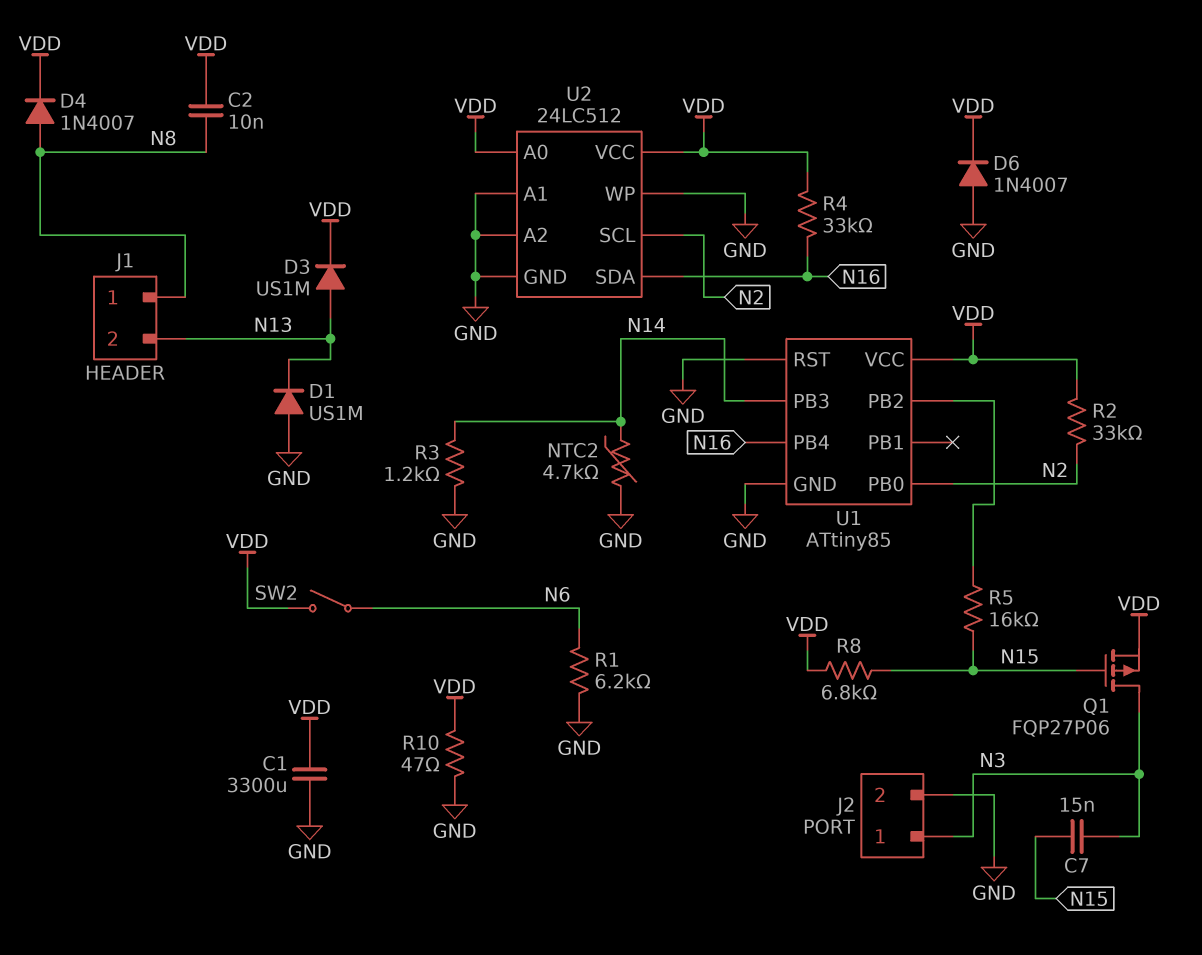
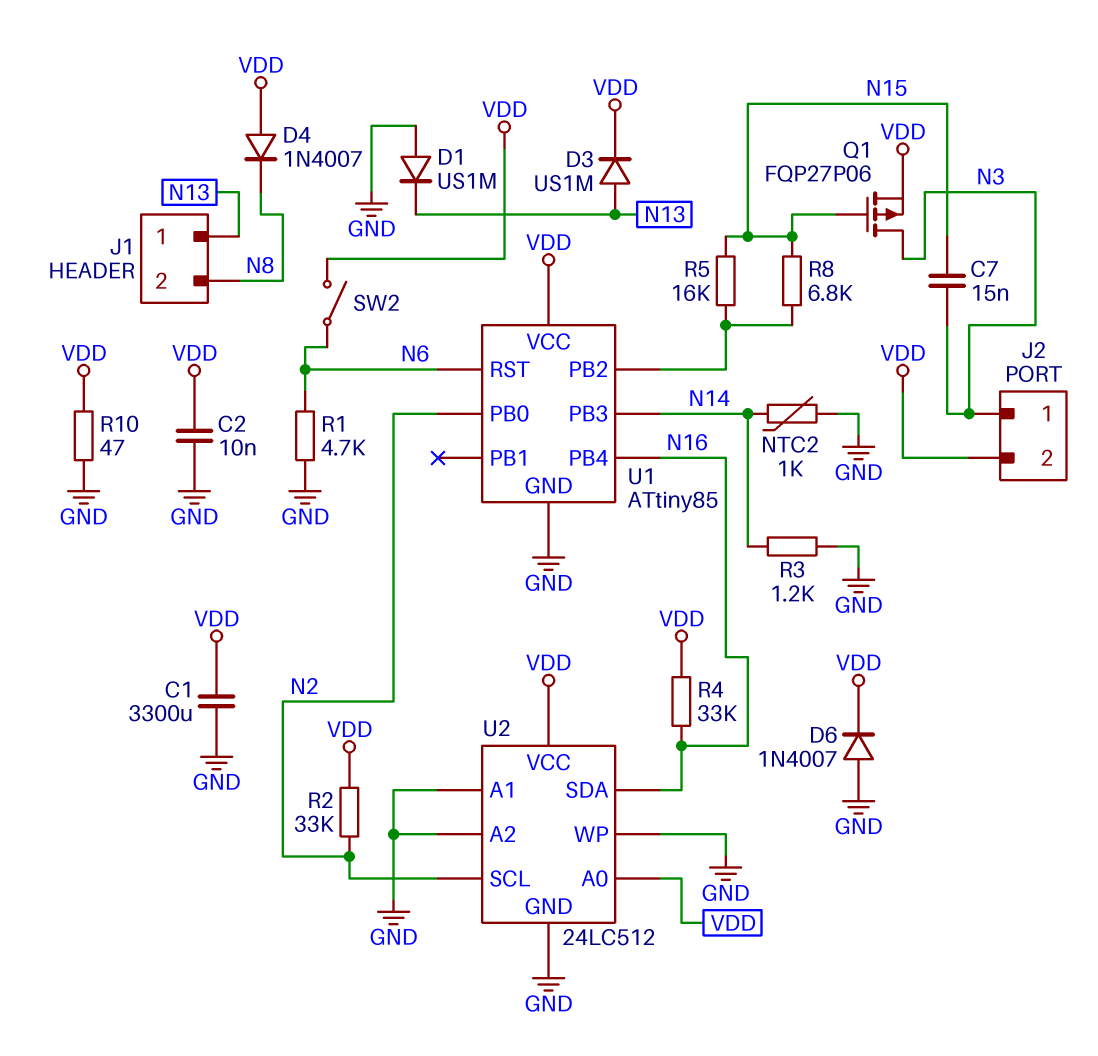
C2: 10nF (N8, VDD) -> 10nF (GND, VDD)
D4: diode 1N4007 (A N8, K VDD) -> diode 1N4007 (A VDD, K N8)
J1 pin 1: N8 -> N13
J1 pin 2: N13 -> N8
J2 pin 2: GND -> VDD
NTC2: 4.7k (GND, N14) -> 1k (GND, N14)
R1: 6.2k (GND, N6) -> 4.7k (GND, N6)
R8: 6.8k (N15, VDD) -> 6.8k (N15, U1/PB2)
U1 pin RST: GND -> N6

